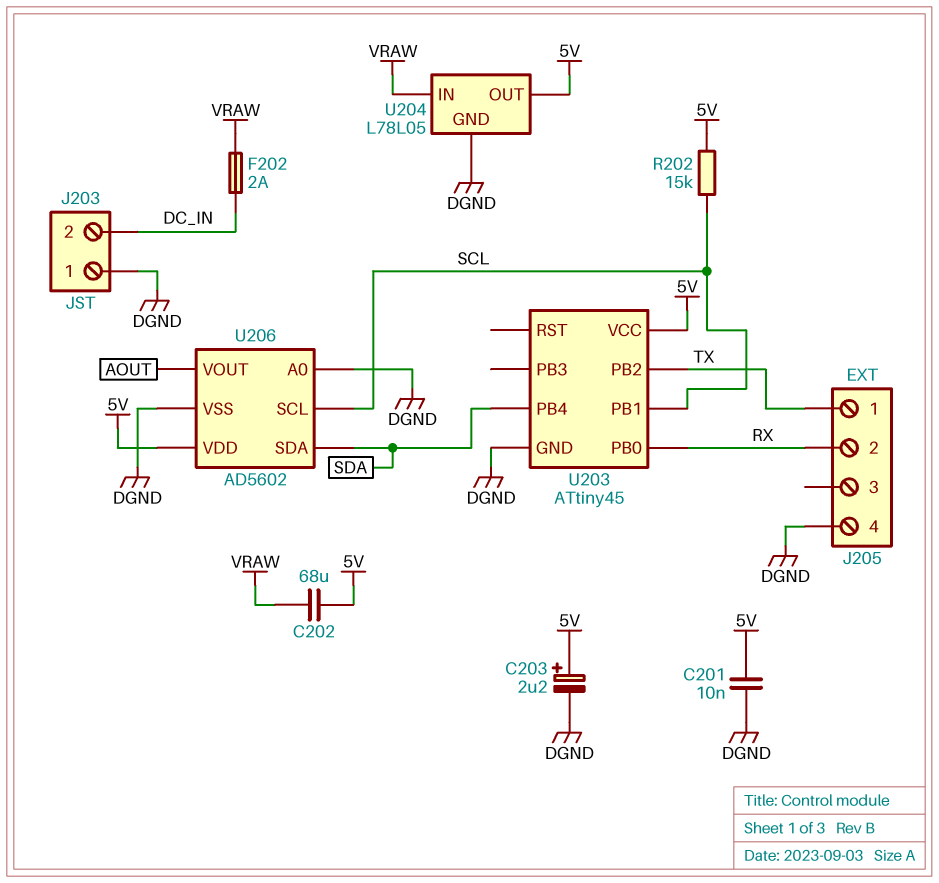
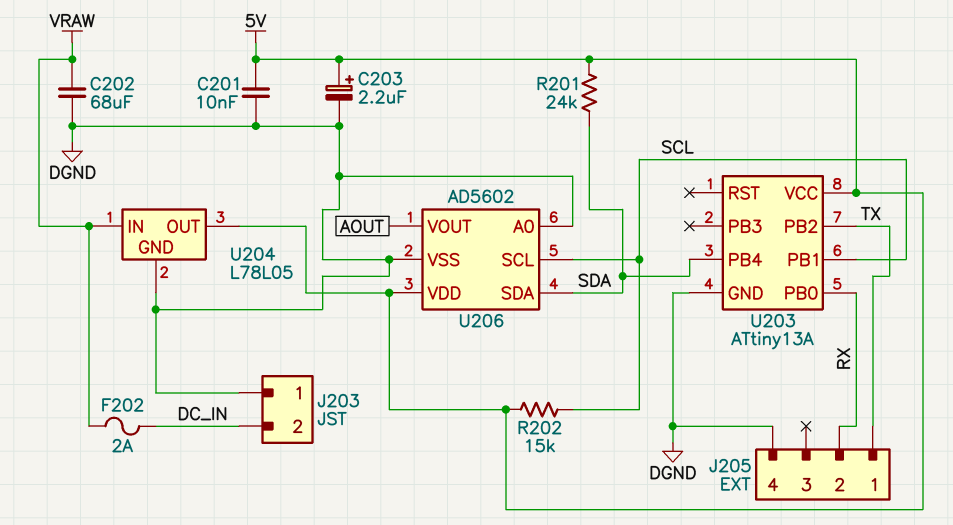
C202: 68uF (5V, VRAW) -> 68uF (DGND, VRAW)
R201: none -> 24k (5V, SDA)
U203: ATtiny45 -> ATtiny13A

